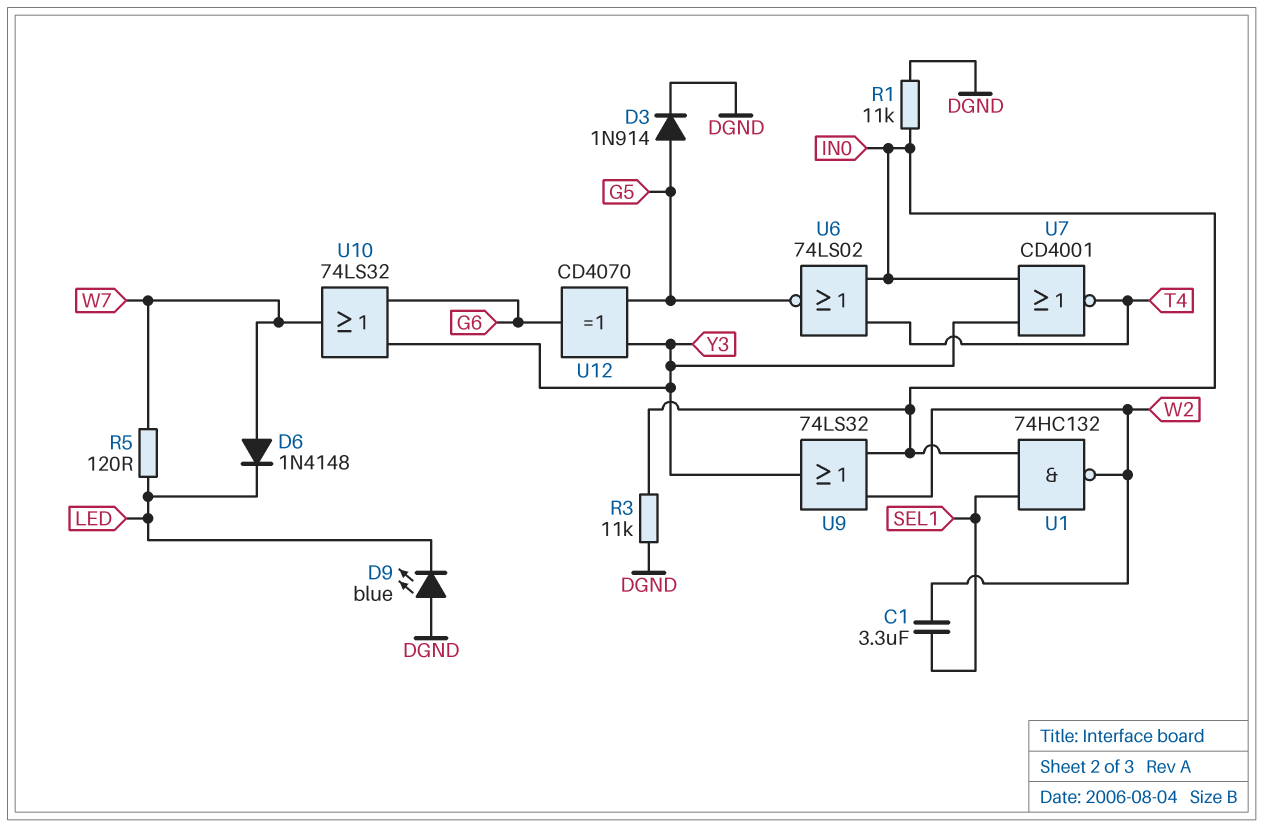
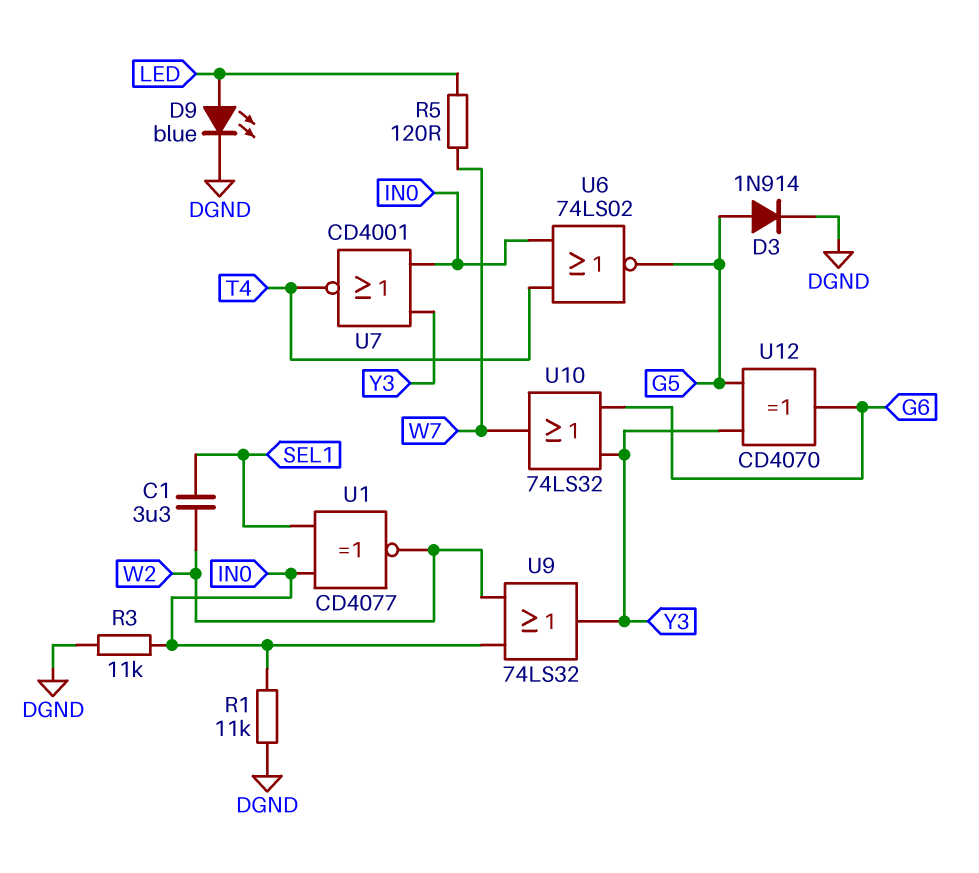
D6: diode 1N4148 (A W7, K LED) -> none
D9: LED blue (A DGND, K LED) -> LED blue (A LED, K DGND)
U1: NAND 74HC132 (in IN0, in SEL1, out W2) -> XNOR CD4077 (in IN0, in SEL1, out W2)

